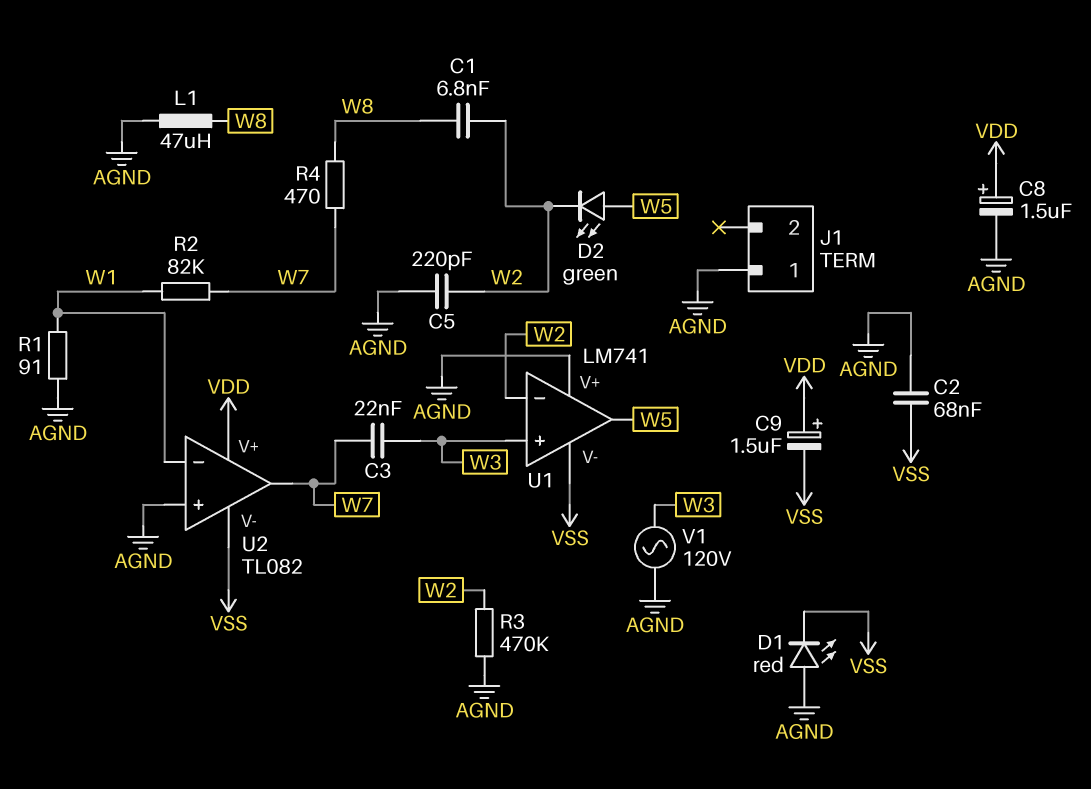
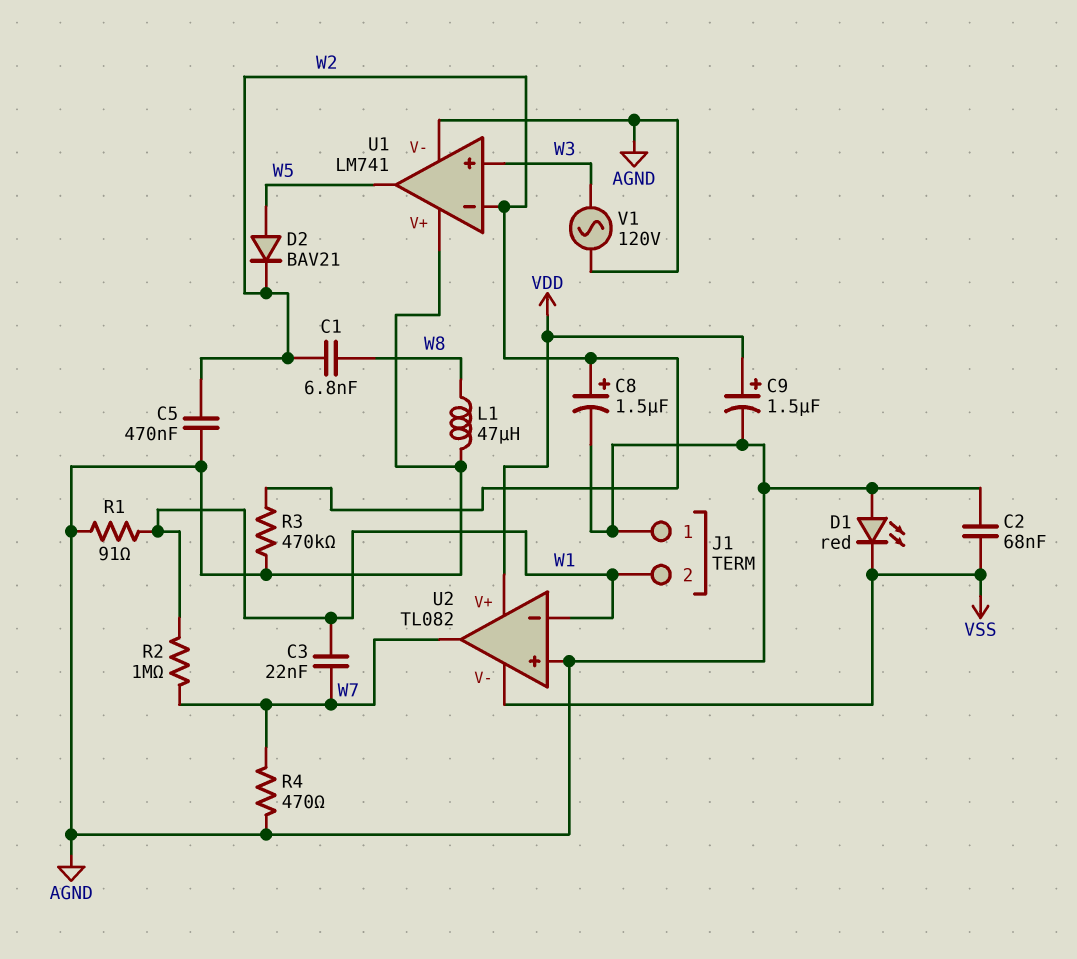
C3: 22nF (W3, W7) -> 22nF (W1, W7)
C5: 220pF (AGND, W2) -> 470nF (AGND, W2)
C8: 1.5uF (plus VDD, minus AGND) -> 1.5uF (plus W2, minus AGND)
C9: 1.5uF (plus VDD, minus VSS) -> 1.5uF (plus VDD, minus AGND)
D2: LED green (A W5, K W2) -> diode BAV21 (A W5, K W2)
J1 pin 2: none -> W1
R2: 82k (W1, W7) -> 1M (W1, W7)
R4: 470 (W7, W8) -> 470 (AGND, W7)
U1 pin V-: VSS -> AGND

